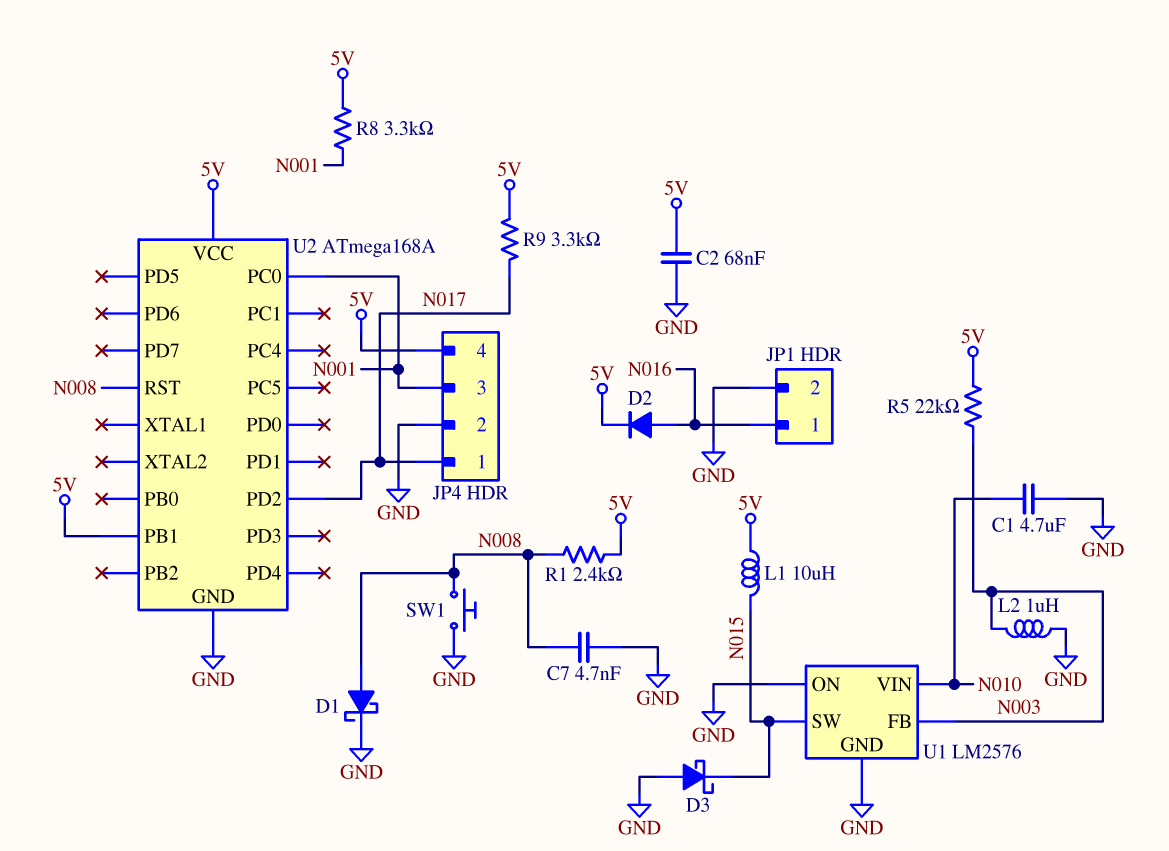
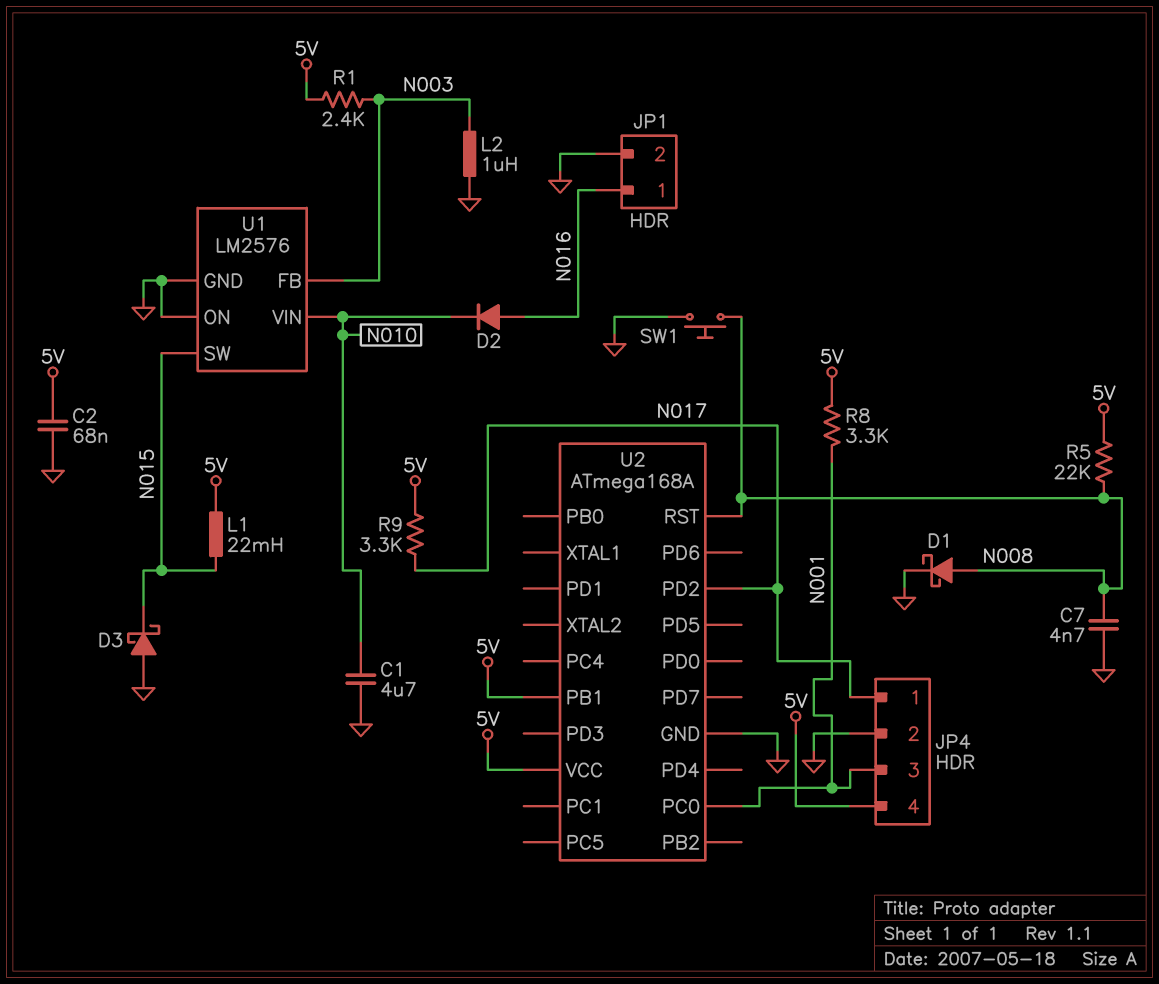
D2: diode (A N016, K 5V) -> diode (A N016, K N010)
L1: 10uH (5V, N015) -> 22mH (5V, N015)
R1: 2.4k (5V, N008) -> 2.4k (5V, N003)
R5: 22k (5V, N003) -> 22k (5V, N008)

